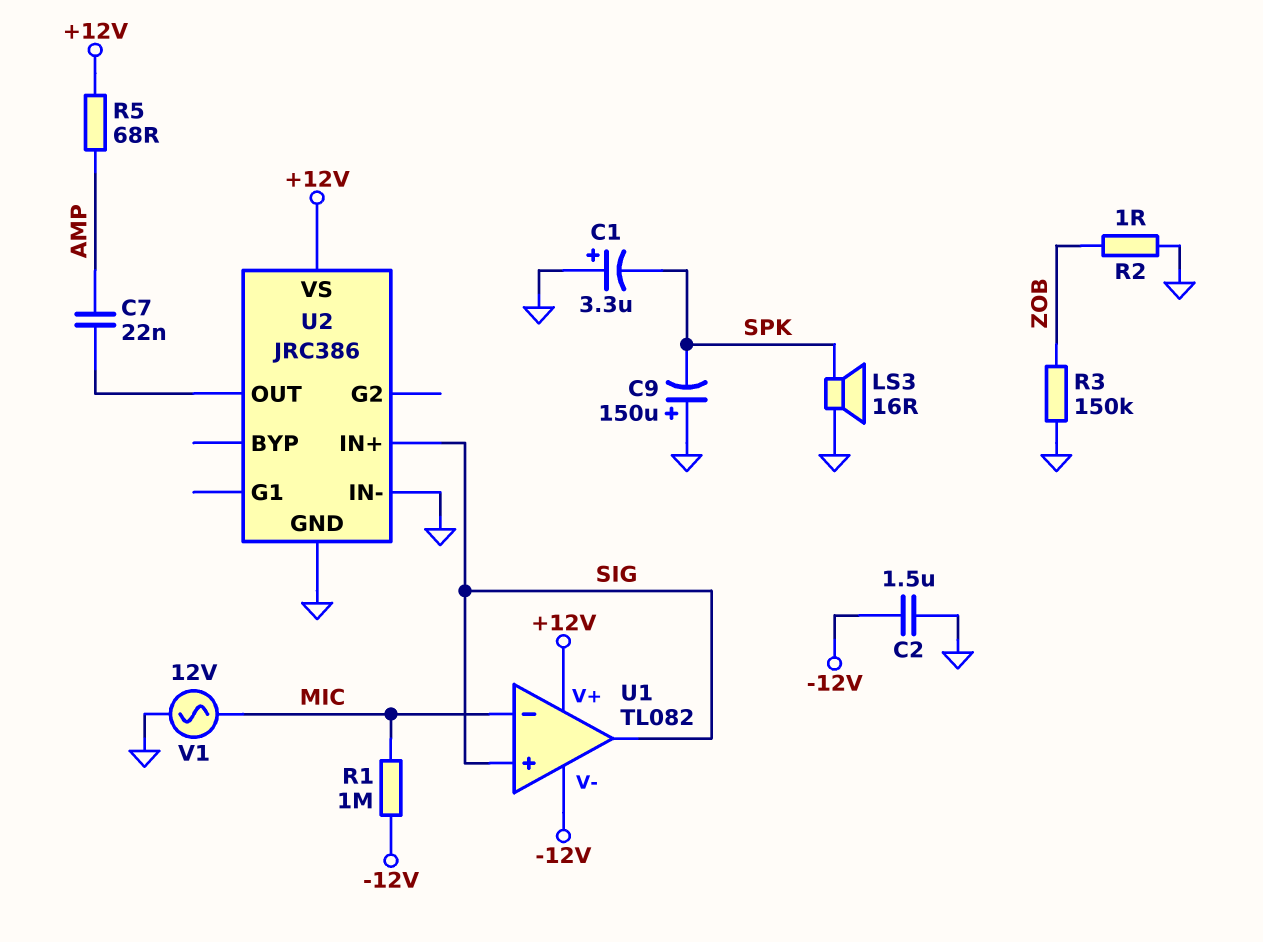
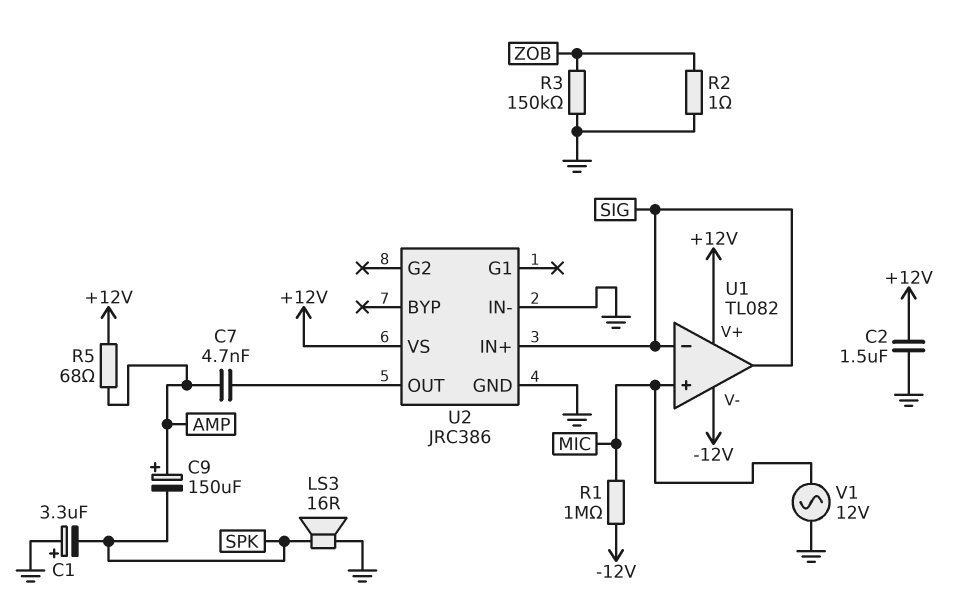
C2: 1.5uF (-12V, GND) -> 1.5uF (+12V, GND)
C7: 22nF (AMP, U2/OUT) -> 4.7nF (AMP, U2/OUT)
C9: 150uF (plus GND, minus SPK) -> 150uF (plus AMP, minus SPK)
U1 pin in+: SIG -> MIC
U1 pin in-: MIC -> SIG

